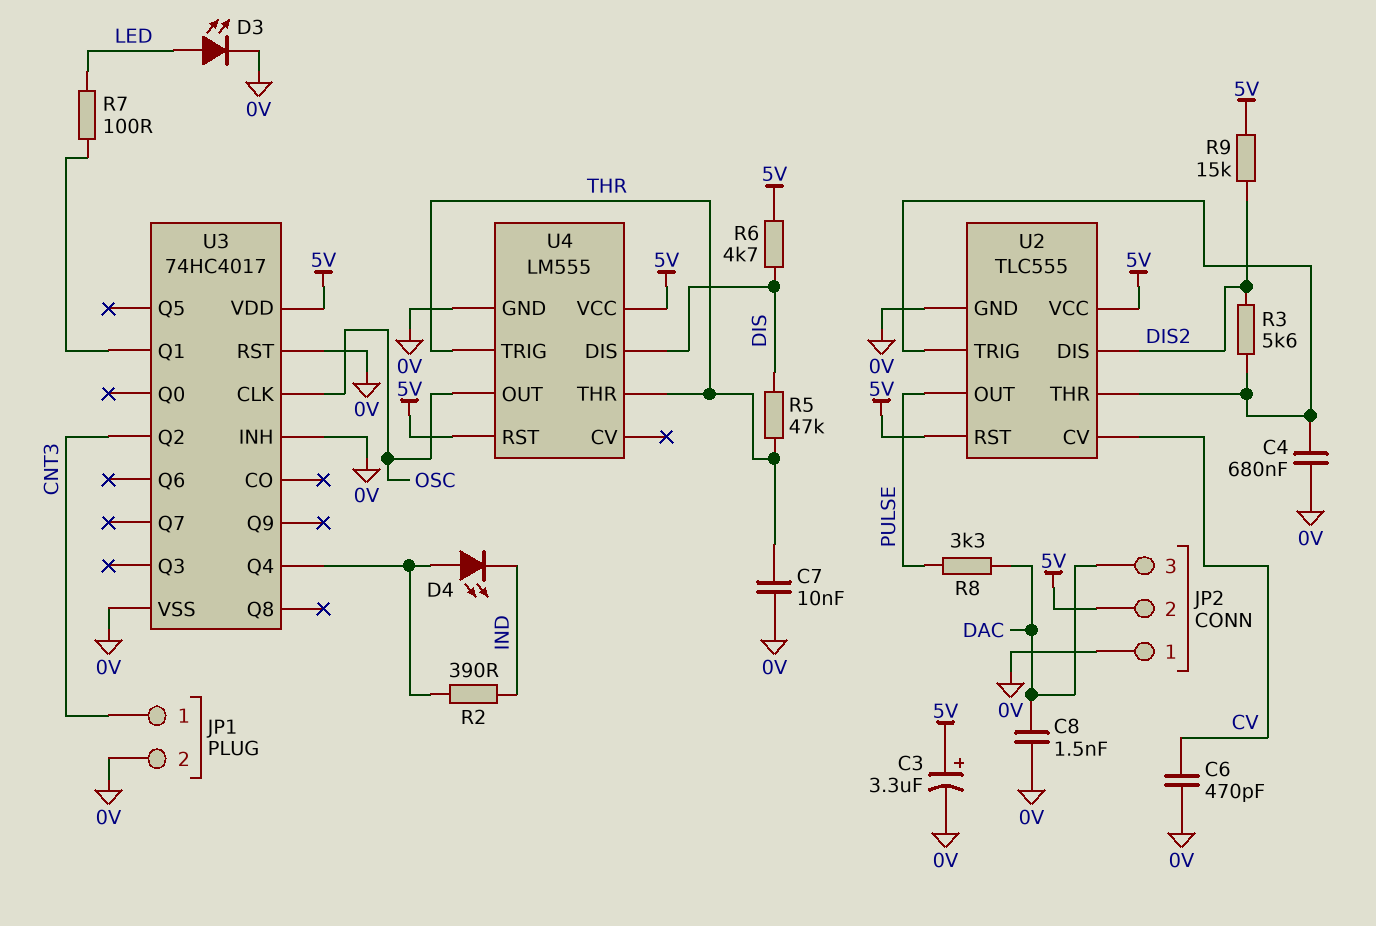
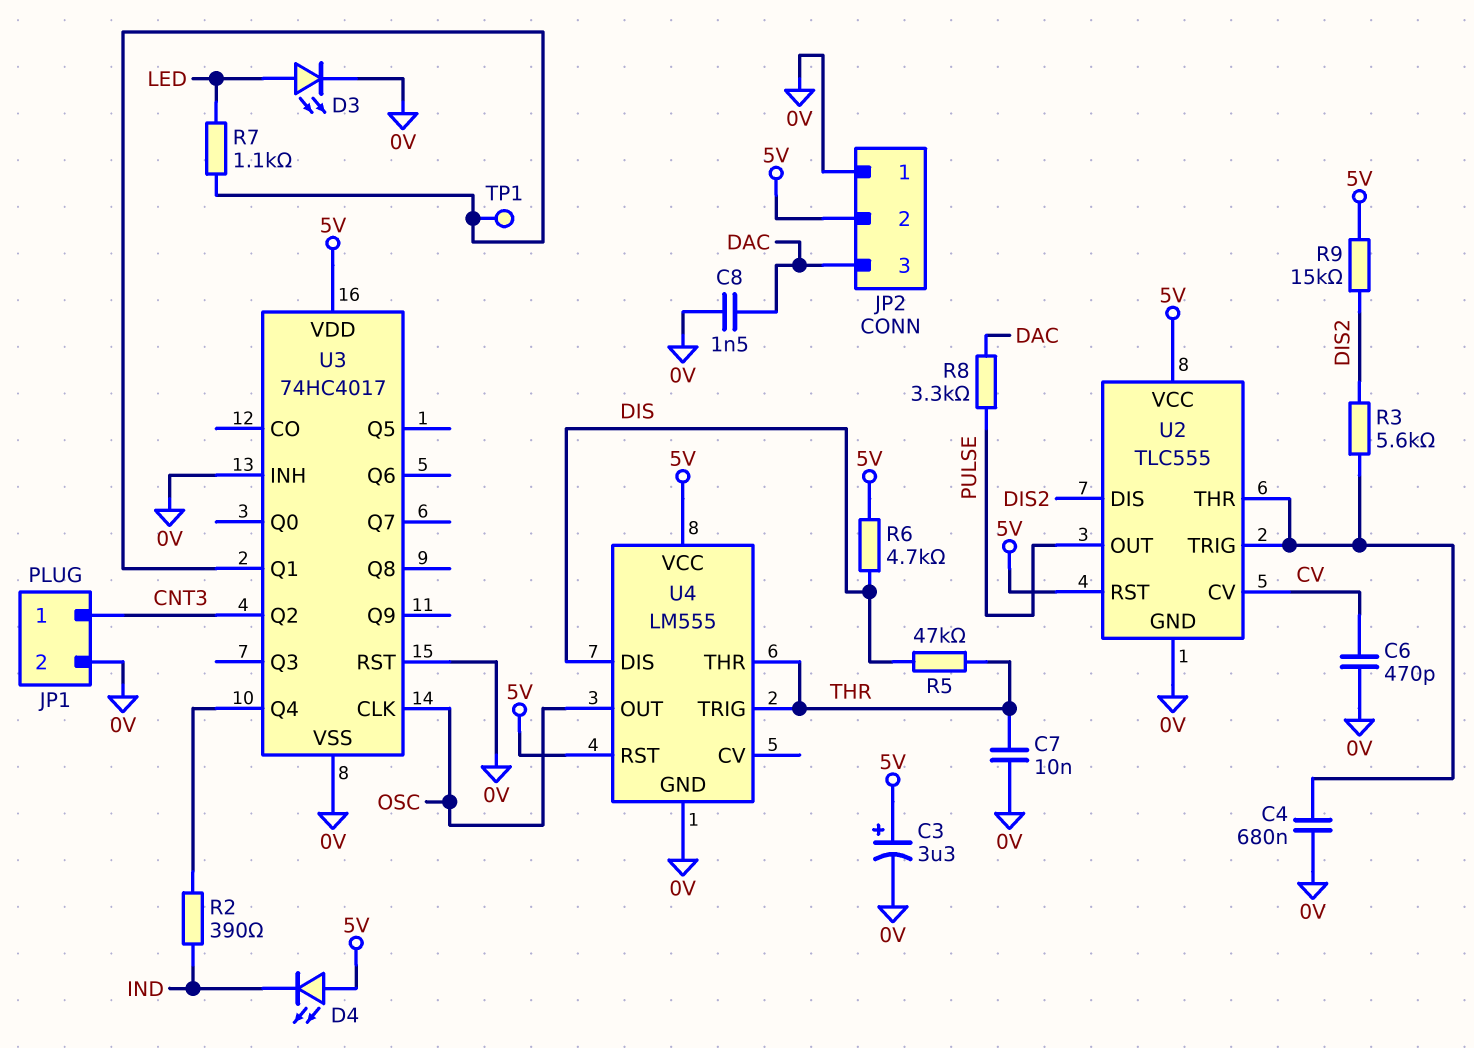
D4: LED (A U3/Q4, K IND) -> LED (A 5V, K IND)
R7: 100 (LED, U3/Q1) -> 1.1k (LED, U3/Q1)
TP1: none -> test point (U3/Q1)

